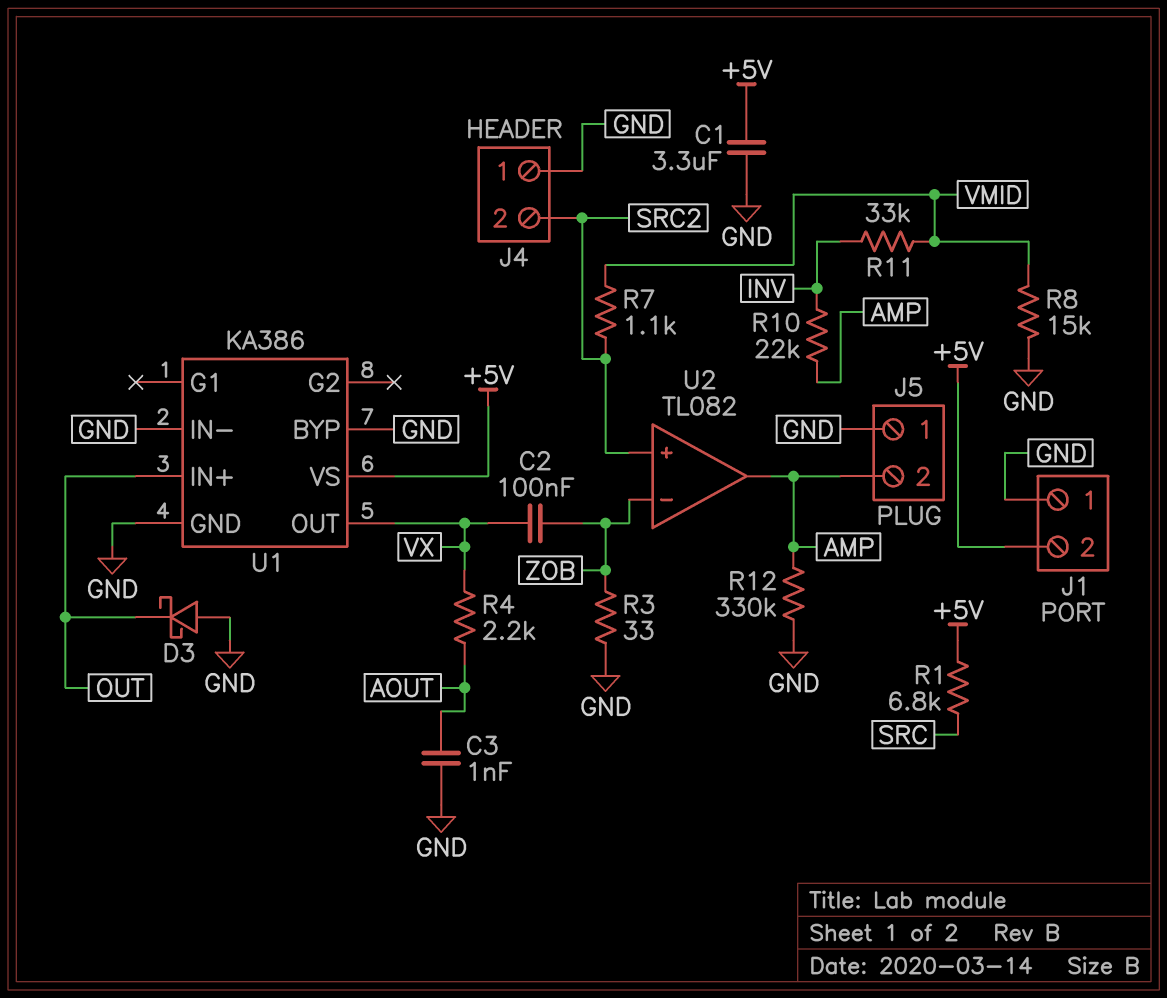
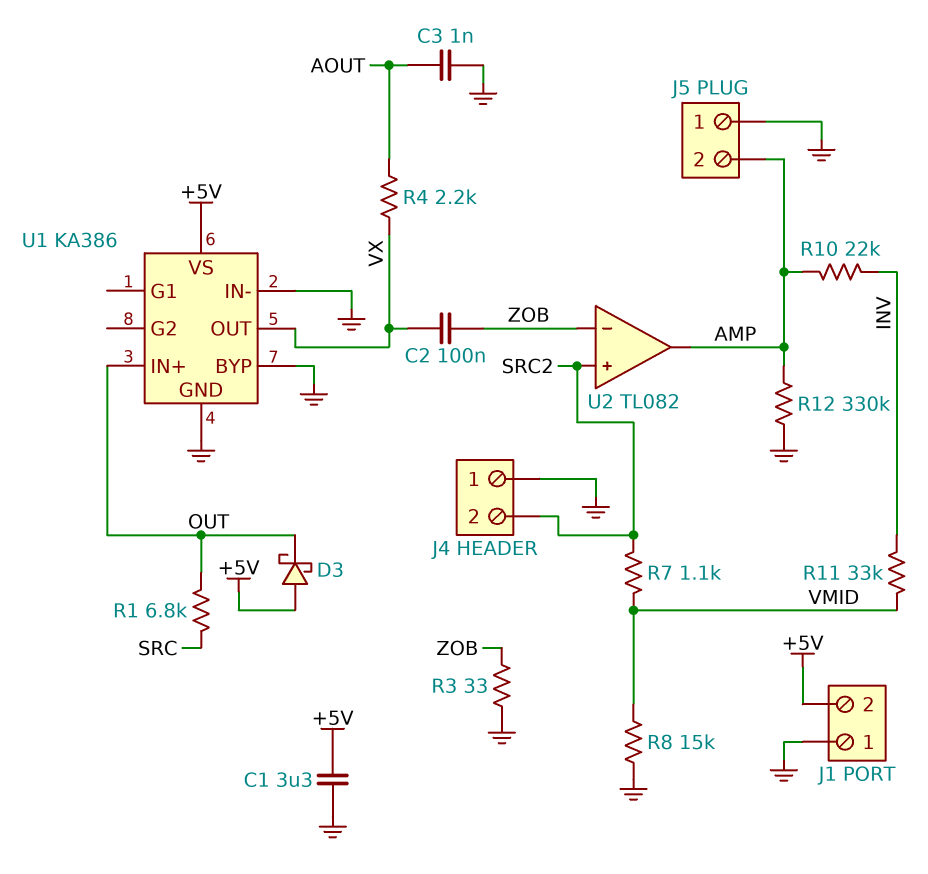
D3: schottky (A GND, K OUT) -> schottky (A +5V, K OUT)
R1: 6.8k (+5V, SRC) -> 6.8k (OUT, SRC)

